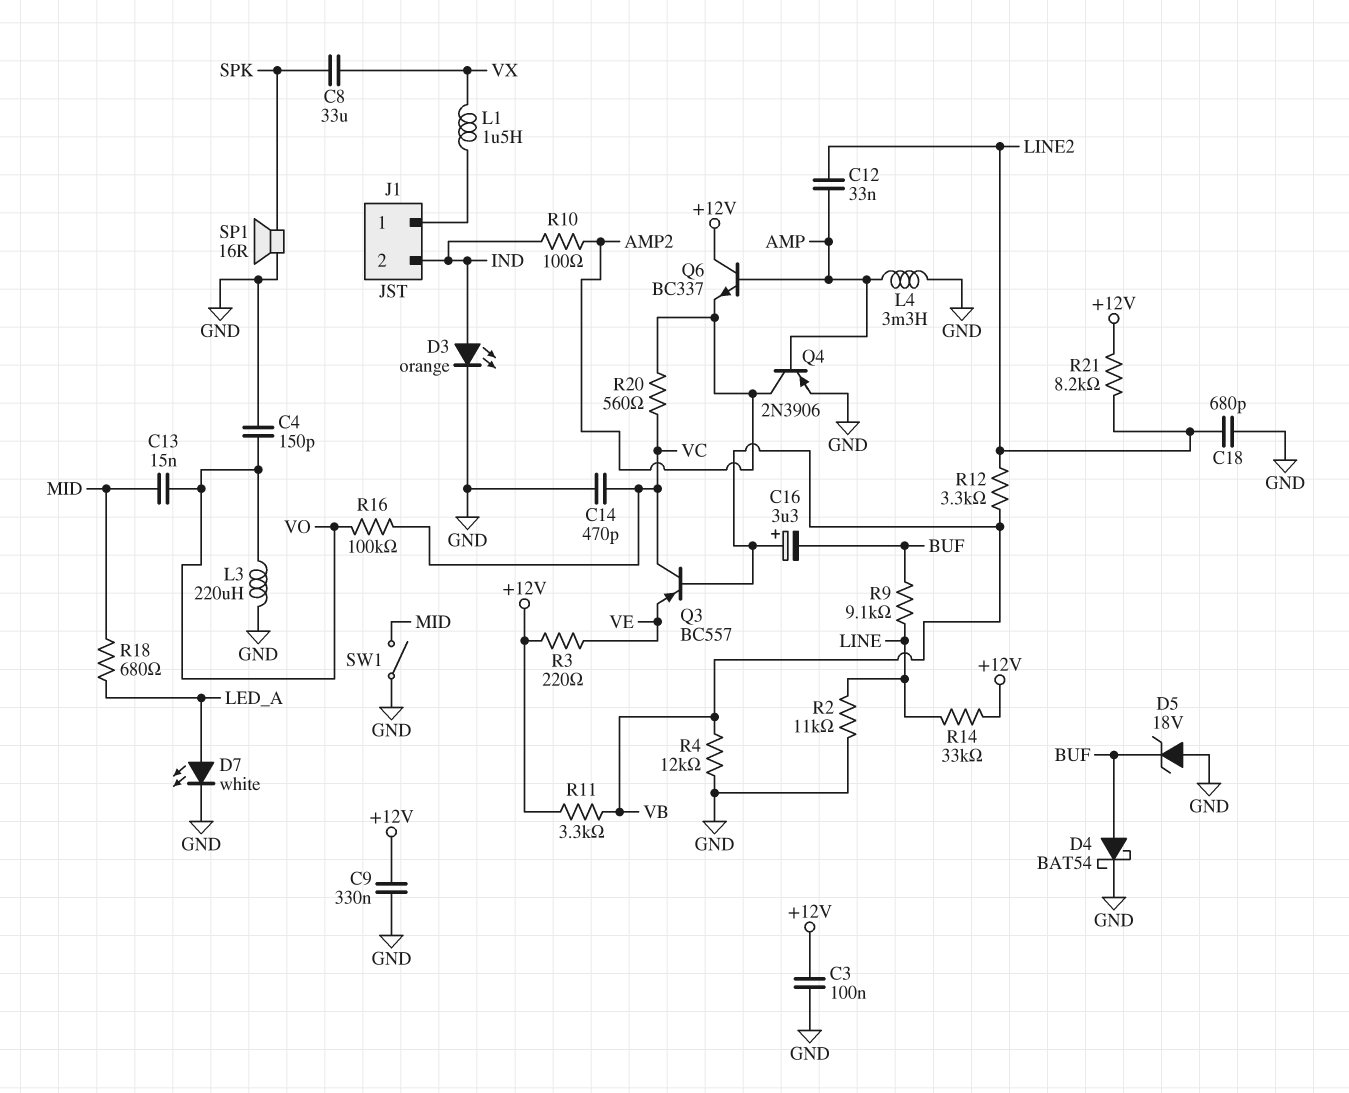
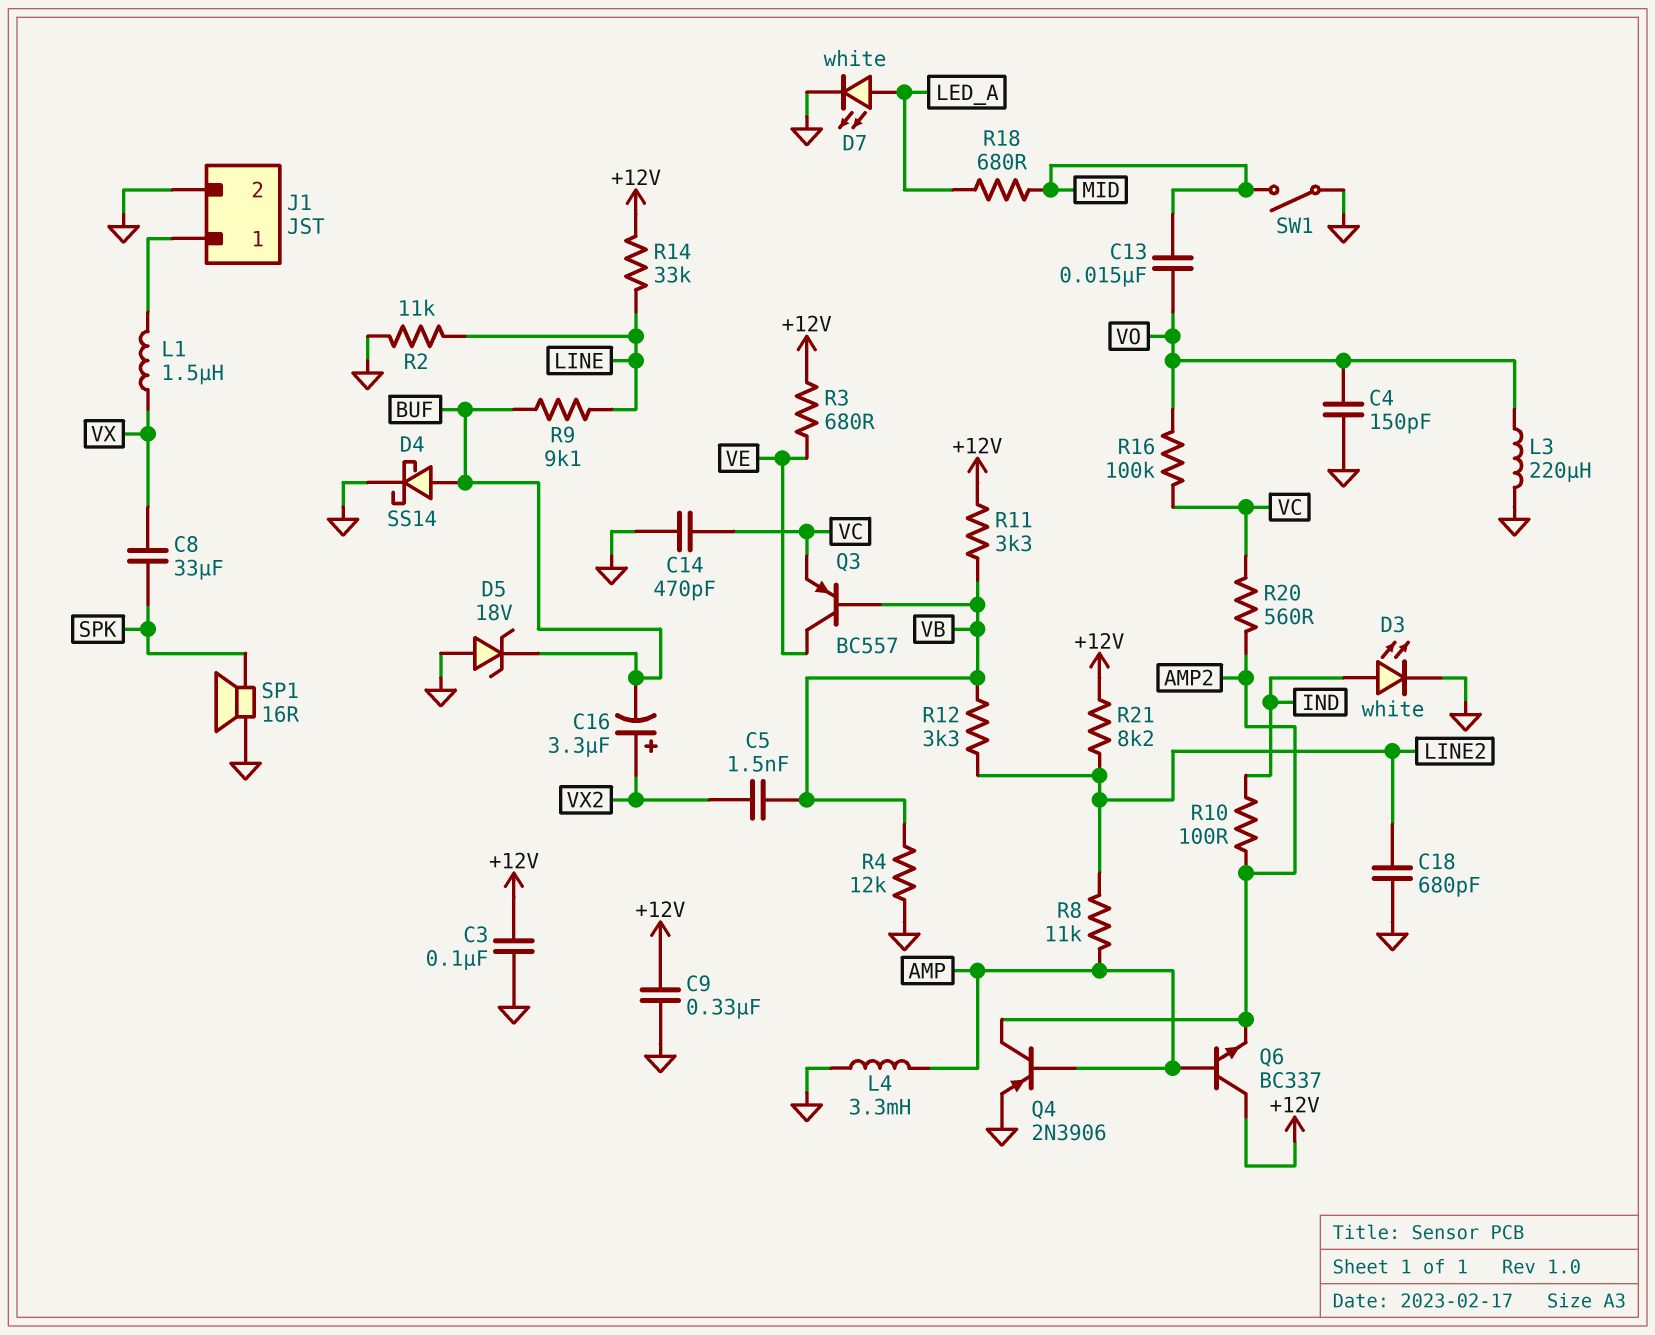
C5: none -> 1.5nF (VB, VX2)
C12: 33nF (AMP, LINE2) -> none
C16: 3.3uF (plus VB, minus BUF) -> 3.3uF (plus VX2, minus BUF)
D3: LED orange (A IND, K GND) -> LED white (A IND, K GND)
D4: schottky BAT54 (A BUF, K GND) -> schottky SS14 (A BUF, K GND)
J1 pin 2: IND -> GND
Q3: PNP BC557 (B VB, C VC, E VE) -> PNP BC557 (B VB, C VE, E VC)
R3: 220 (+12V, VE) -> 680 (+12V, VE)
R8: none -> 11k (AMP, LINE2)

